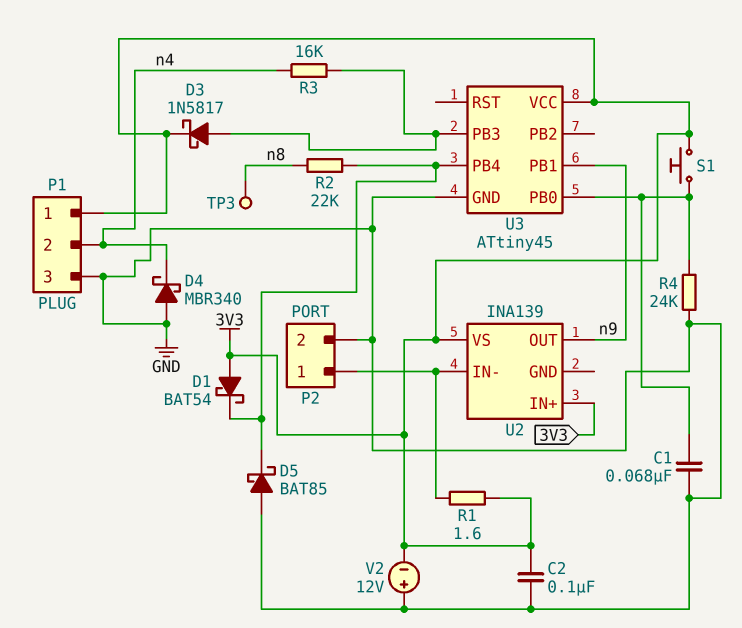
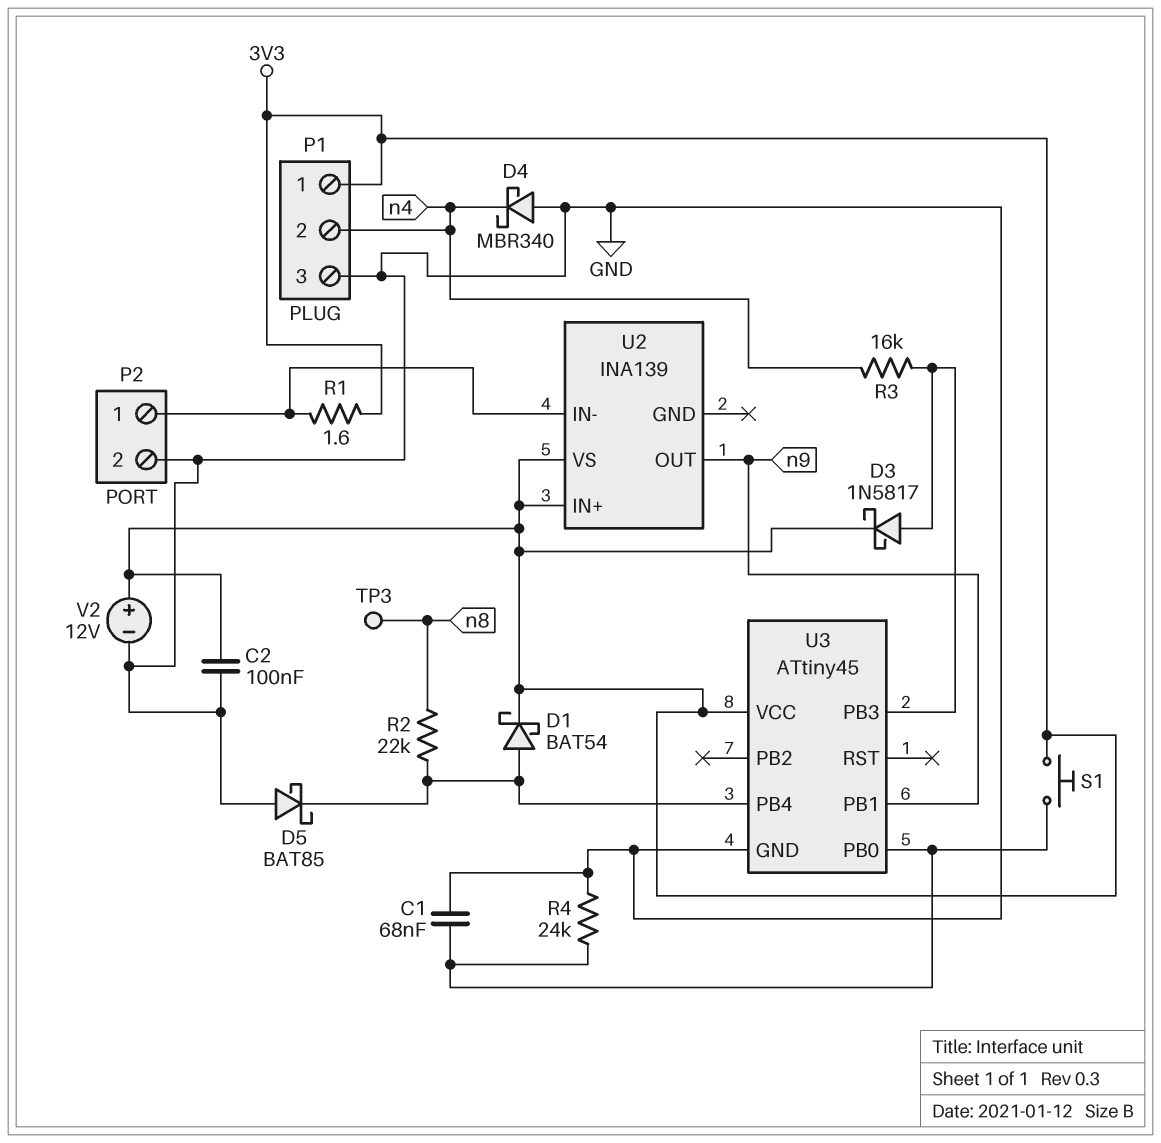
D1: schottky BAT54 (A 3V3, K U3/PB4) -> schottky BAT54 (A U3/PB4, K 3V3)
V2: 12V (plus GND, minus 3V3) -> 12V (plus 3V3, minus GND)

